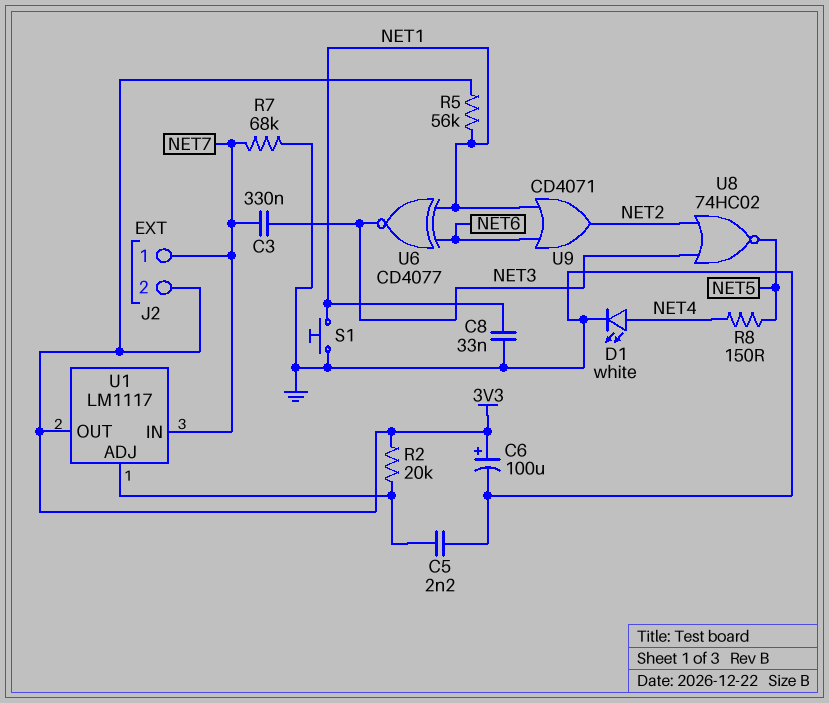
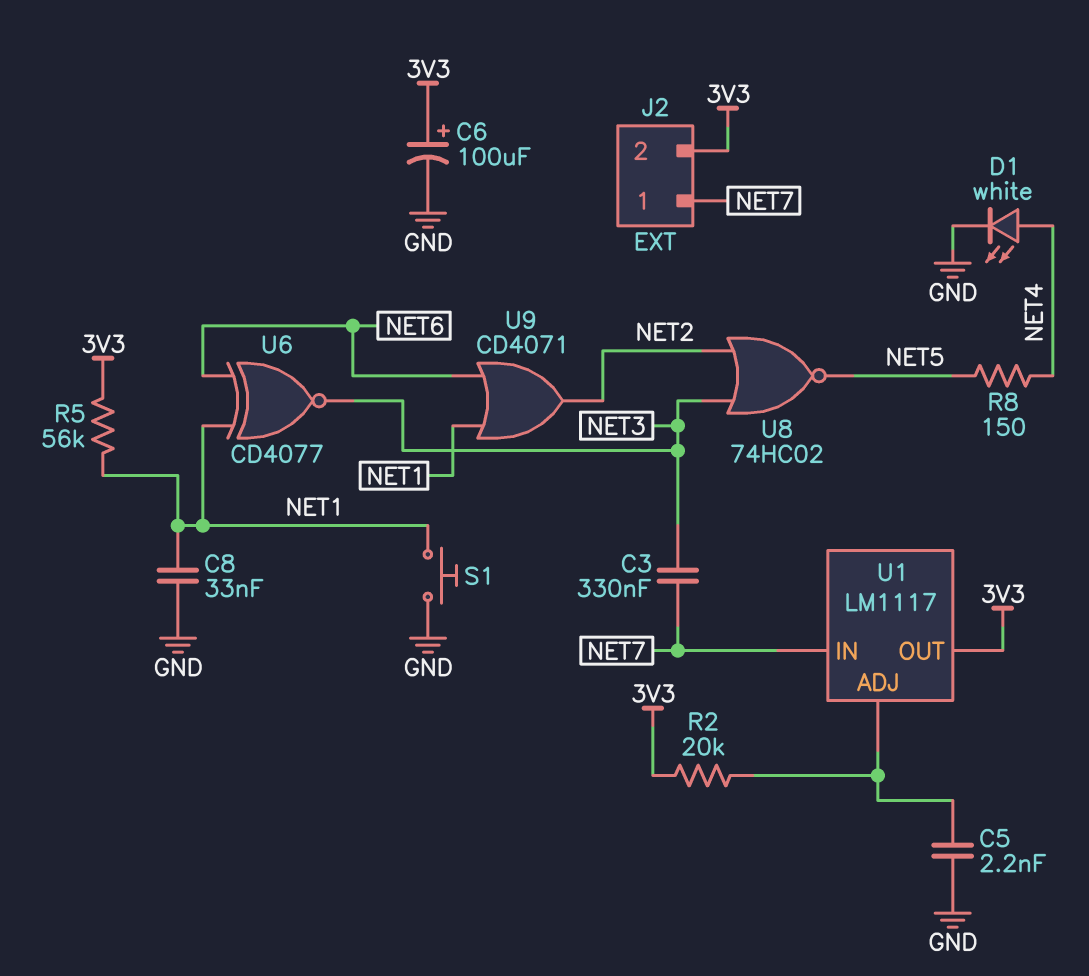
R7: 68k (GND, NET7) -> none

